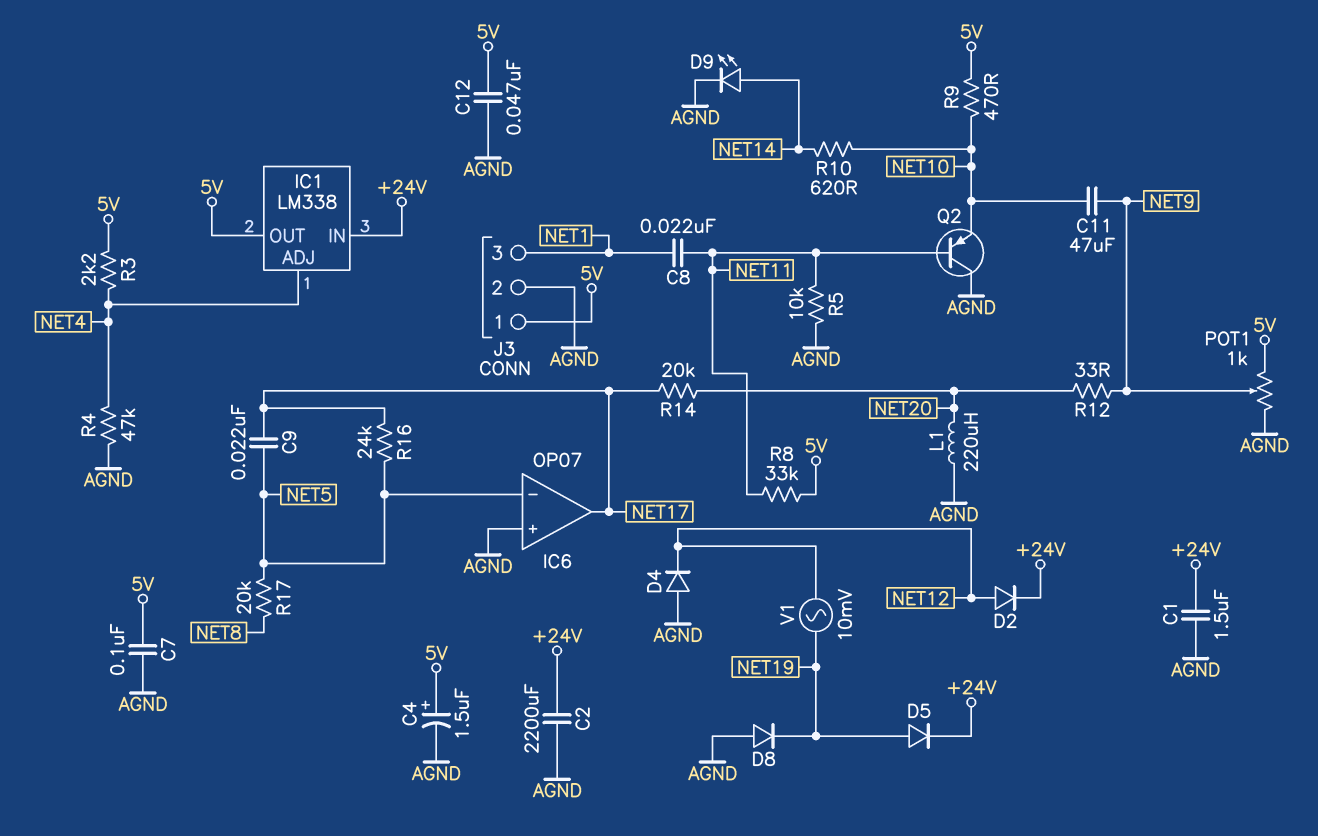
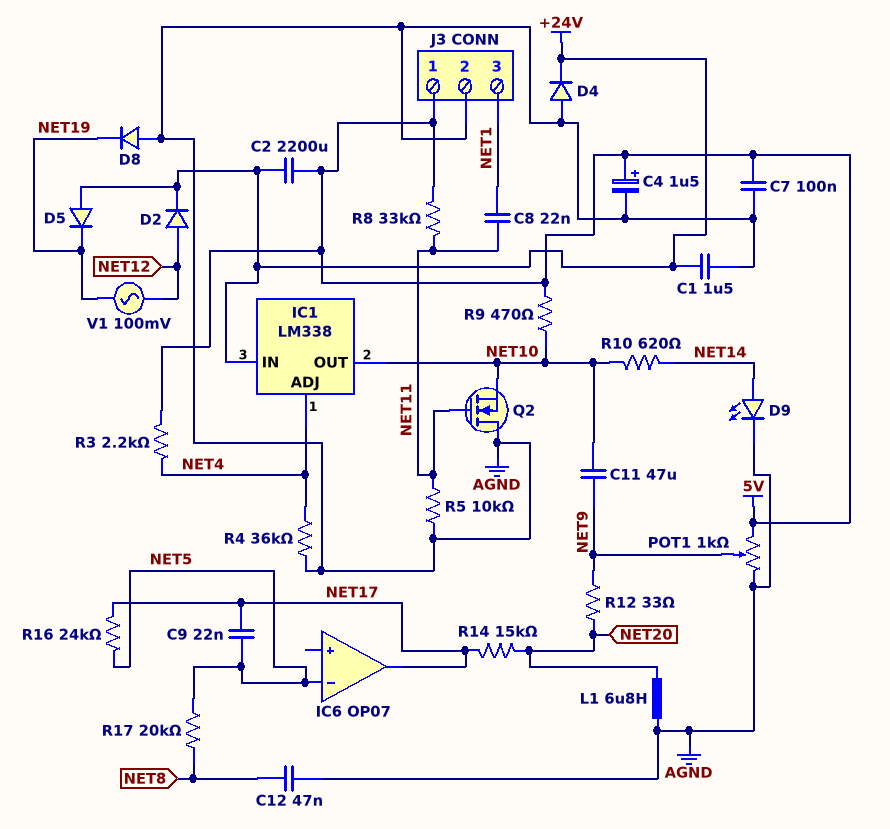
C2: 2200uF (+24V, AGND) -> 2200uF (+24V, 5V)
C12: 47nF (5V, AGND) -> 47nF (AGND, NET8)
D4: diode (A AGND, K NET12) -> diode (A AGND, K +24V)
D5: diode (A NET19, K +24V) -> diode (A +24V, K NET19)
IC1 pin OUT: 5V -> NET10
IC6 pin in+: AGND -> none
L1: 220uH (AGND, NET20) -> 6.8uH (AGND, NET20)
Q2: PNP (B NET11, C AGND, E NET10) -> NMOS (G NET11, D AGND, S NET10)
R4: 47k (AGND, NET4) -> 36k (AGND, NET4)
R14: 20k (NET17, NET20) -> 15k (NET17, NET20)
V1: AC 10mV (NET12, NET19) -> AC 100mV (NET12, NET19)

